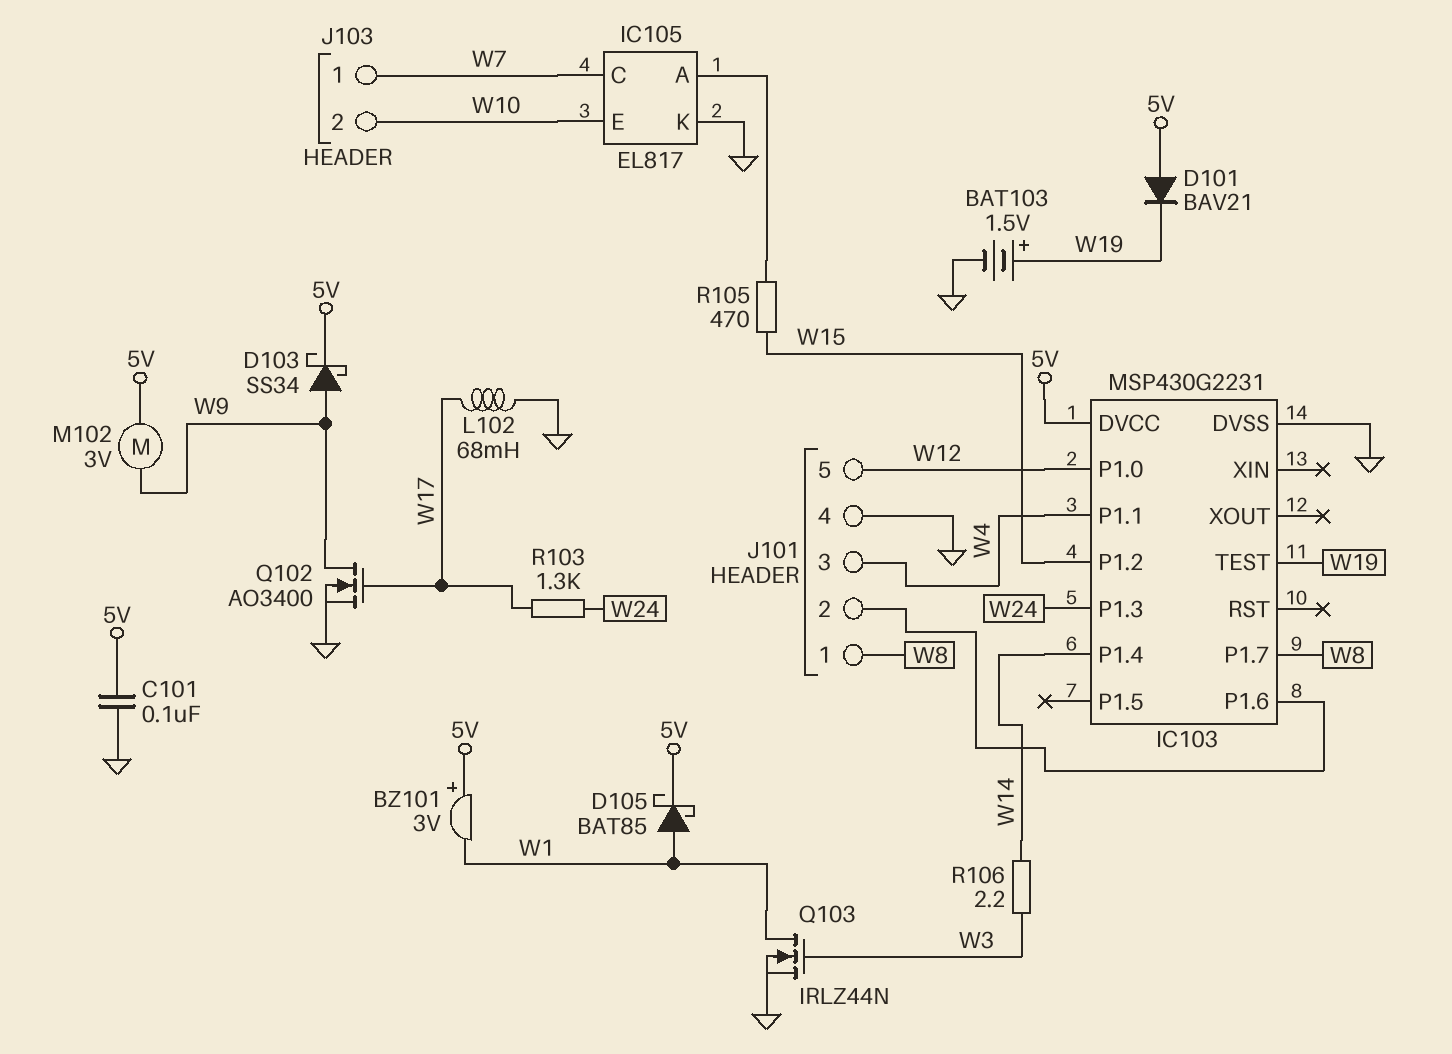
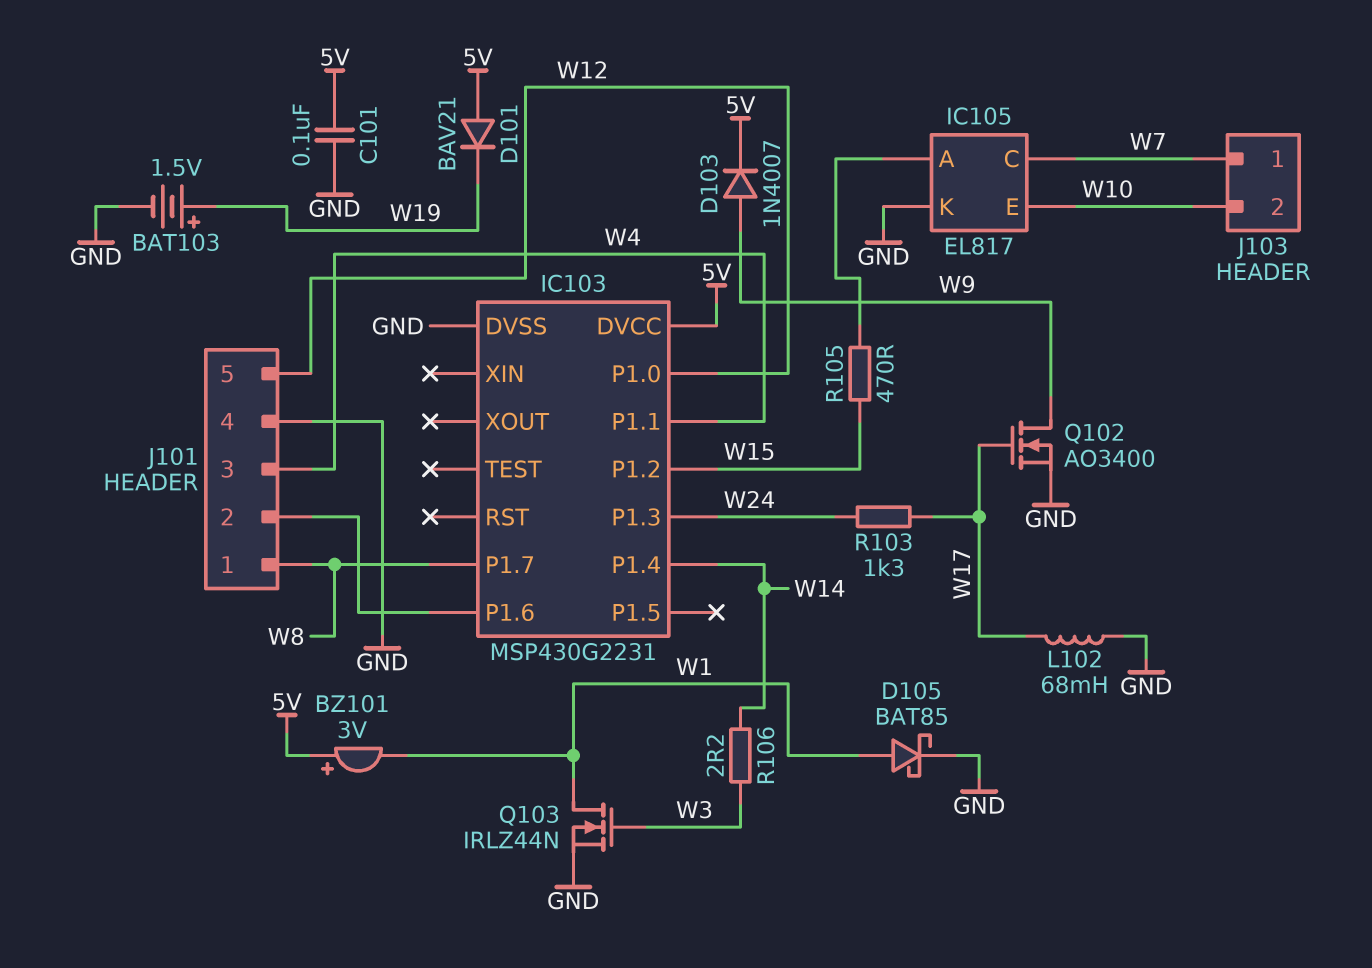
D103: schottky SS34 (A W9, K 5V) -> diode 1N4007 (A W9, K 5V)
D105: schottky BAT85 (A W1, K 5V) -> schottky BAT85 (A W1, K GND)
IC103 pin TEST: W19 -> none
M102: motor 3V (5V, W9) -> none

